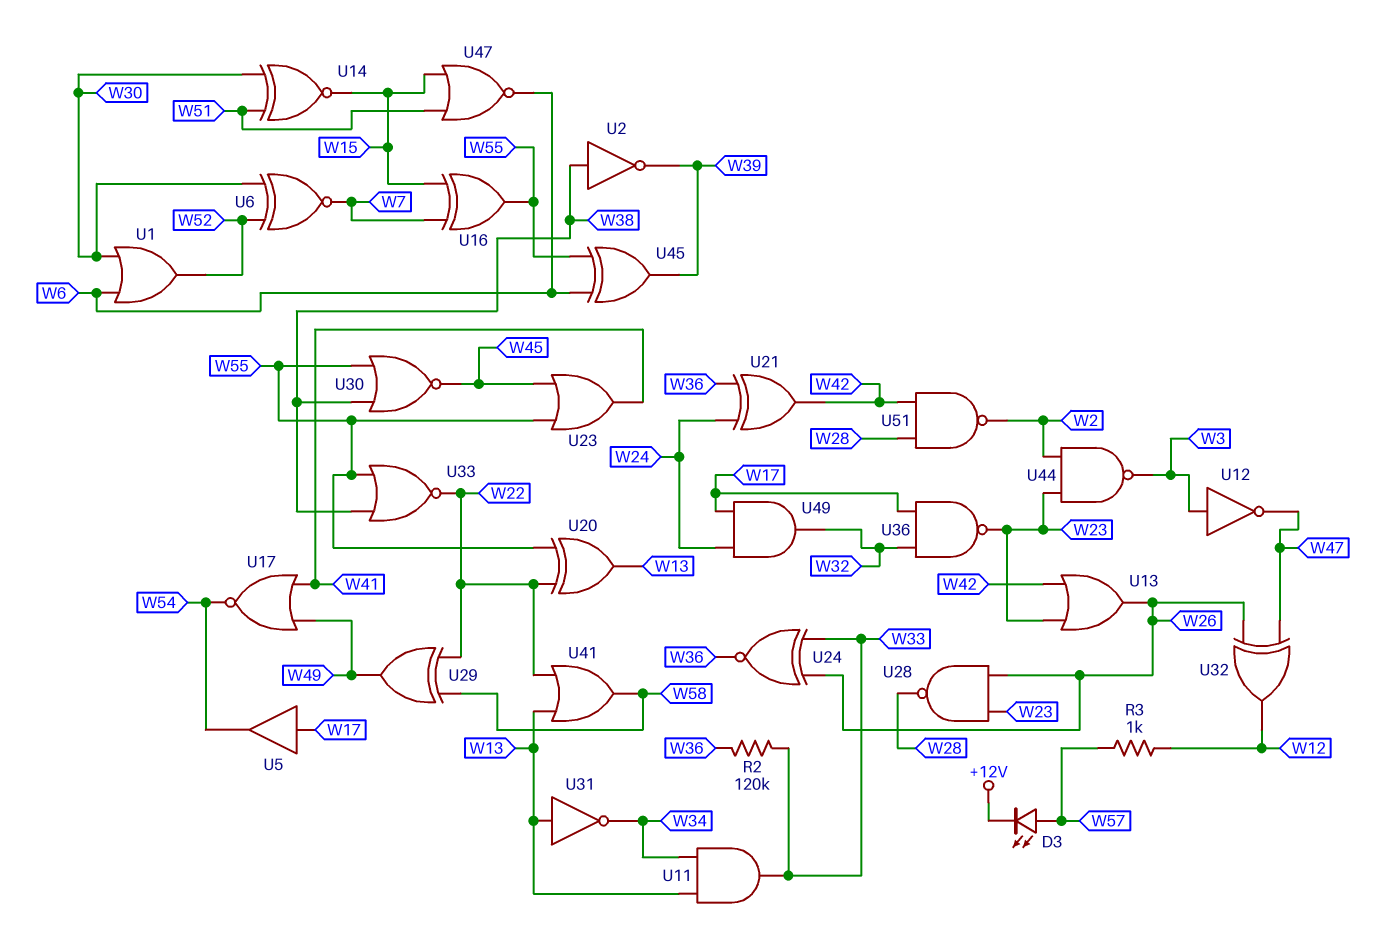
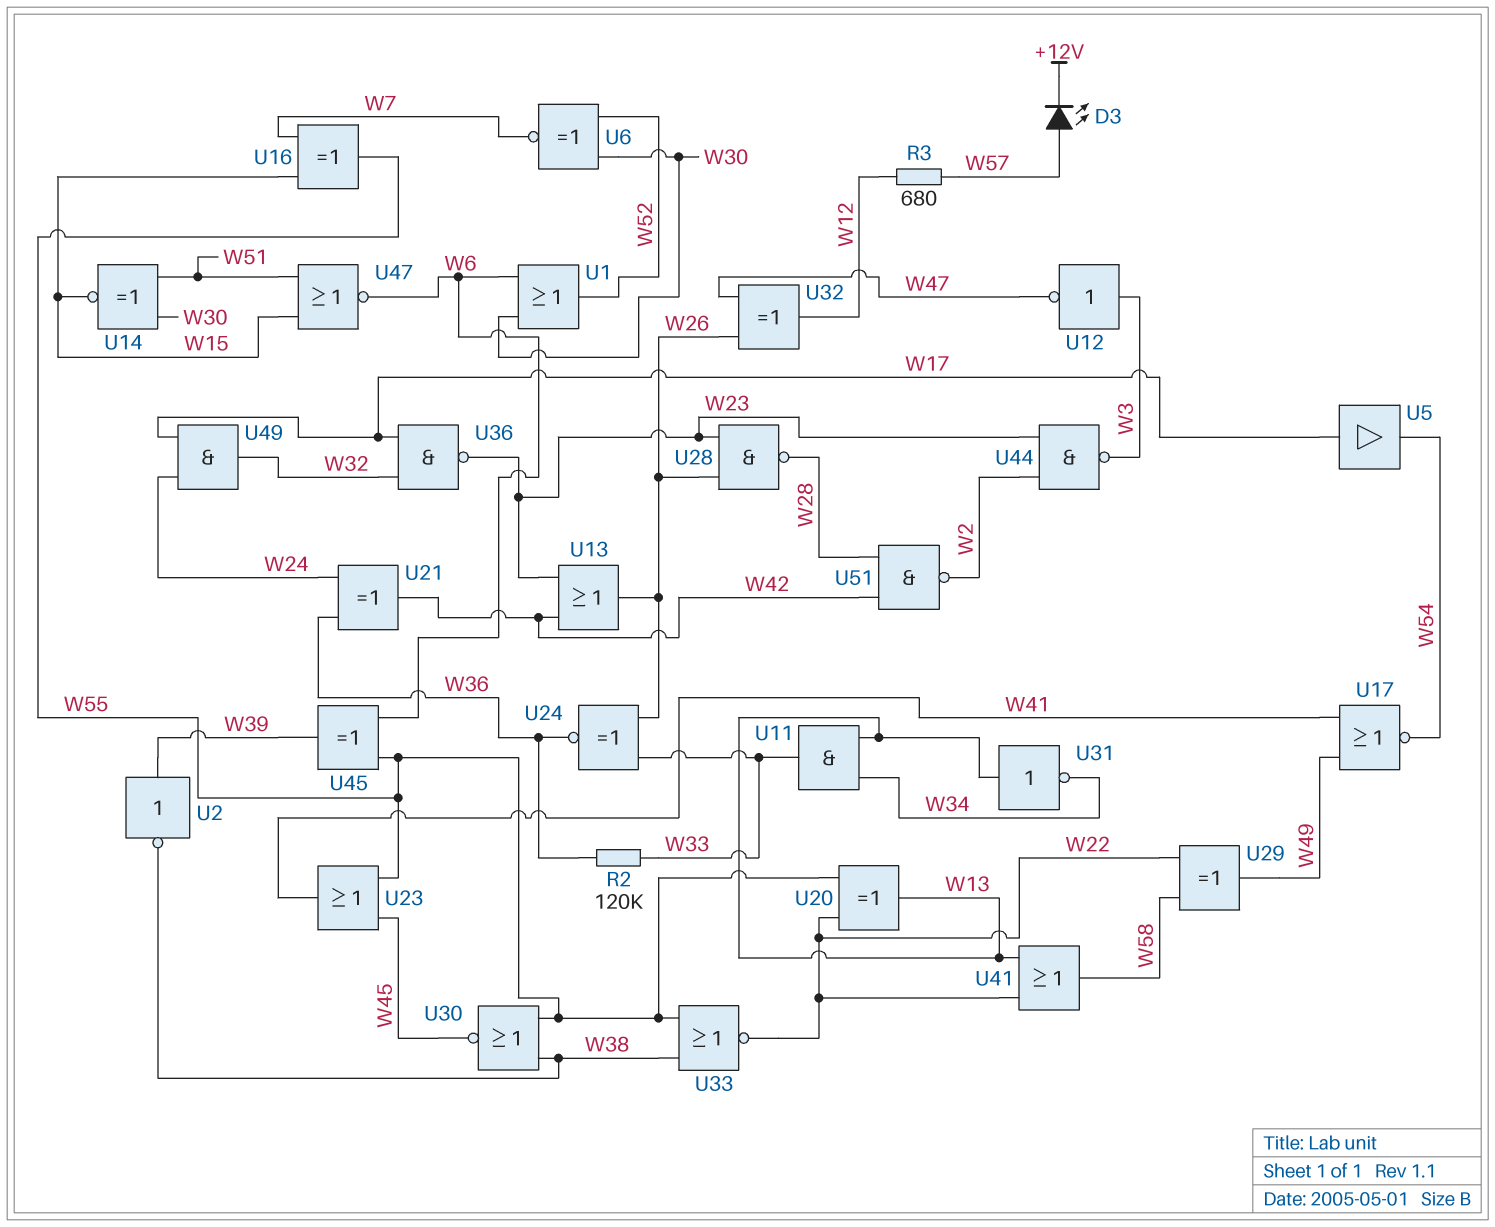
R3: 1k (W12, W57) -> 680 (W12, W57)
U2: NOT (in W38, out W39) -> NOT (in W39, out W38)

